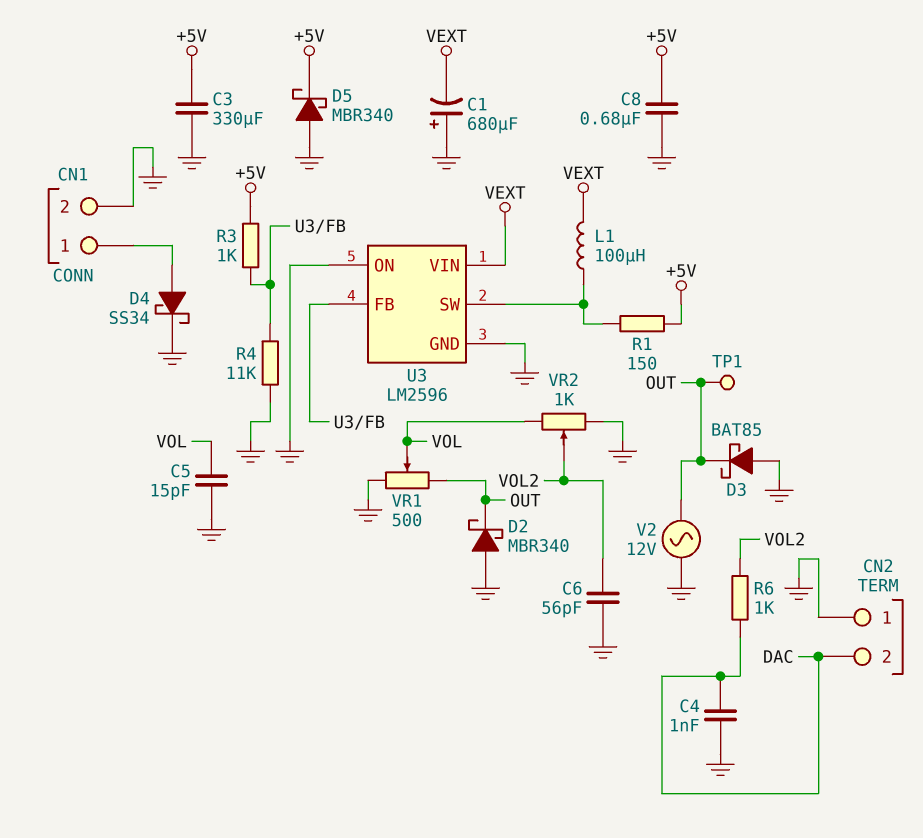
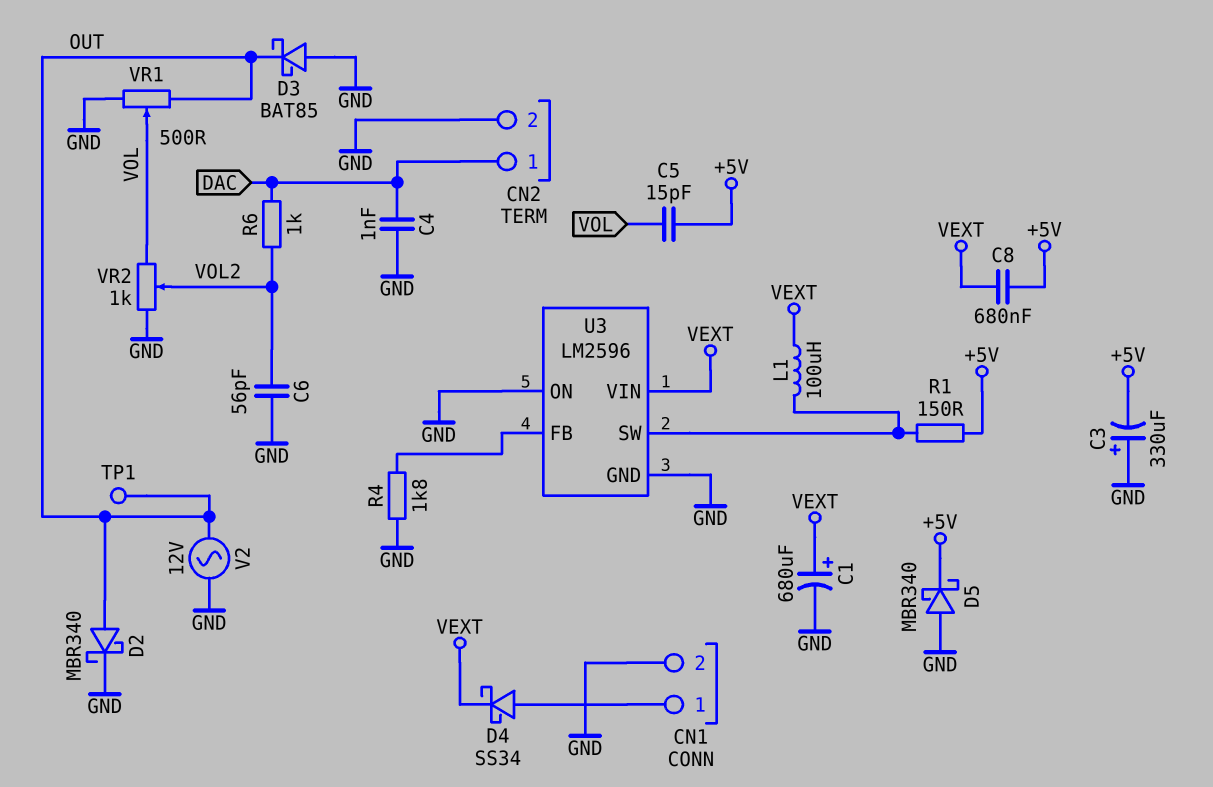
C1: 680uF (plus GND, minus VEXT) -> 680uF (plus VEXT, minus GND)
C3: 330uF (+5V, GND) -> 330uF (plus GND, minus +5V)
C5: 15pF (GND, VOL) -> 15pF (+5V, VOL)
C8: 680nF (+5V, GND) -> 680nF (+5V, VEXT)
CN2 pin 1: GND -> DAC
CN2 pin 2: DAC -> GND
D2: schottky MBR340 (A GND, K OUT) -> schottky MBR340 (A OUT, K GND)
D4: schottky SS34 (A CN1/1, K GND) -> schottky SS34 (A CN1/1, K VEXT)
R3: 1k (+5V, U3/FB) -> none
R4: 11k (GND, U3/FB) -> 1.8k (GND, U3/FB)

